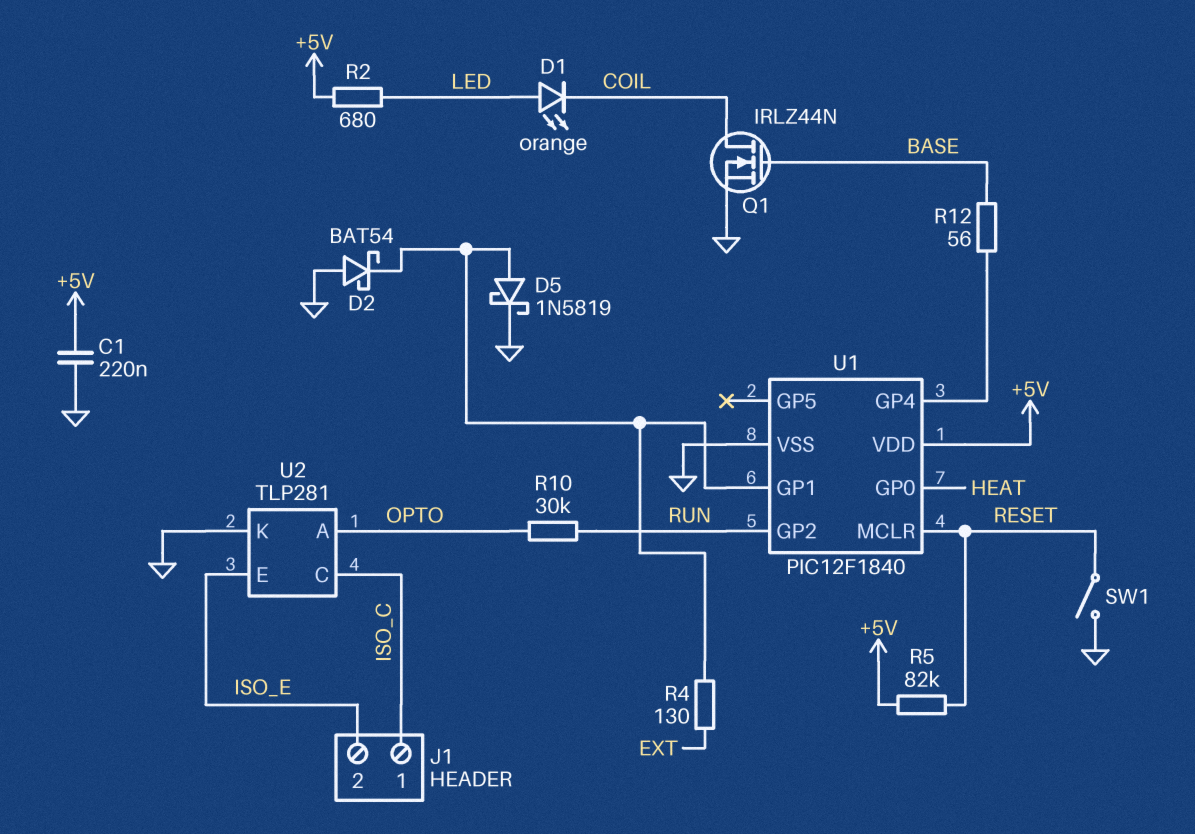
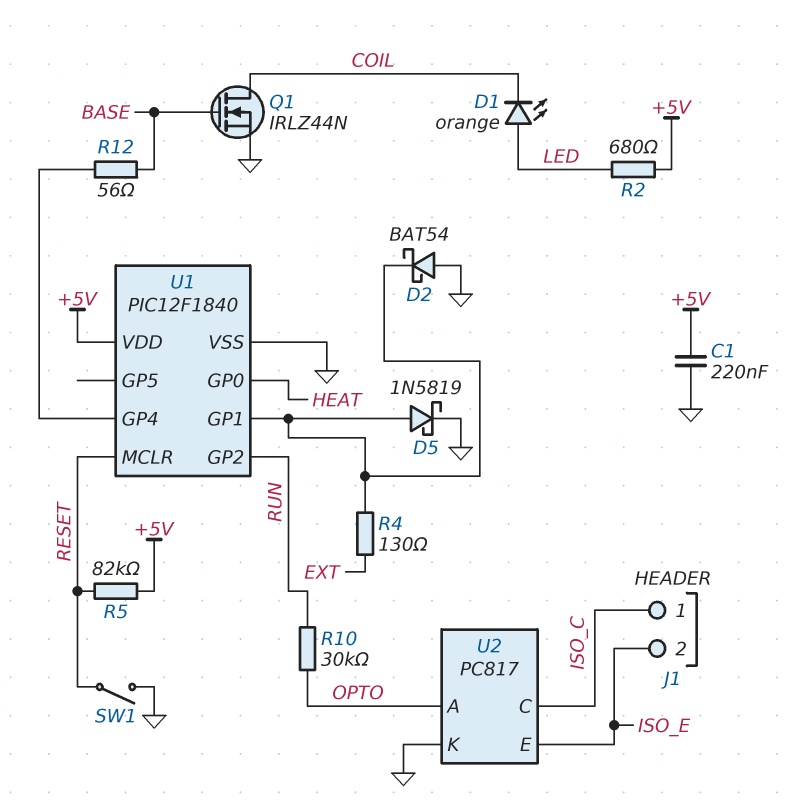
U2: TLP281 -> PC817

